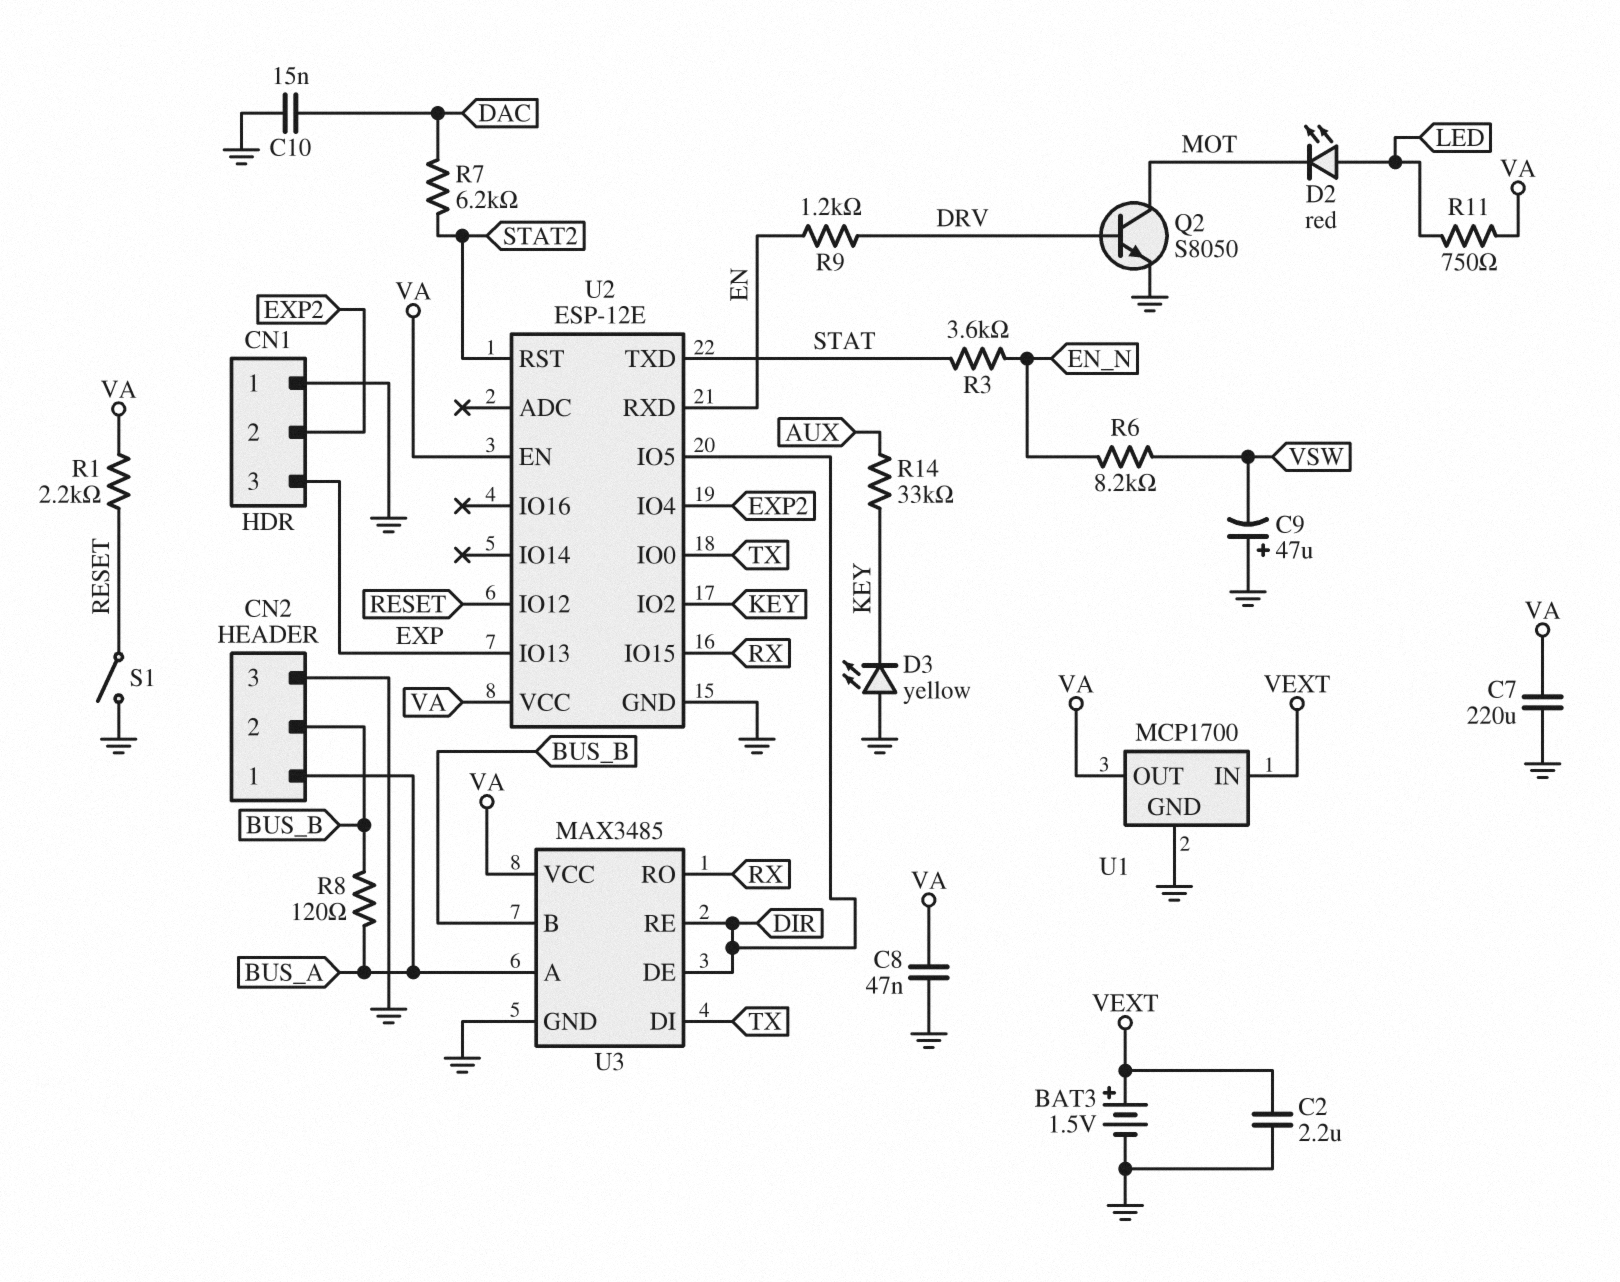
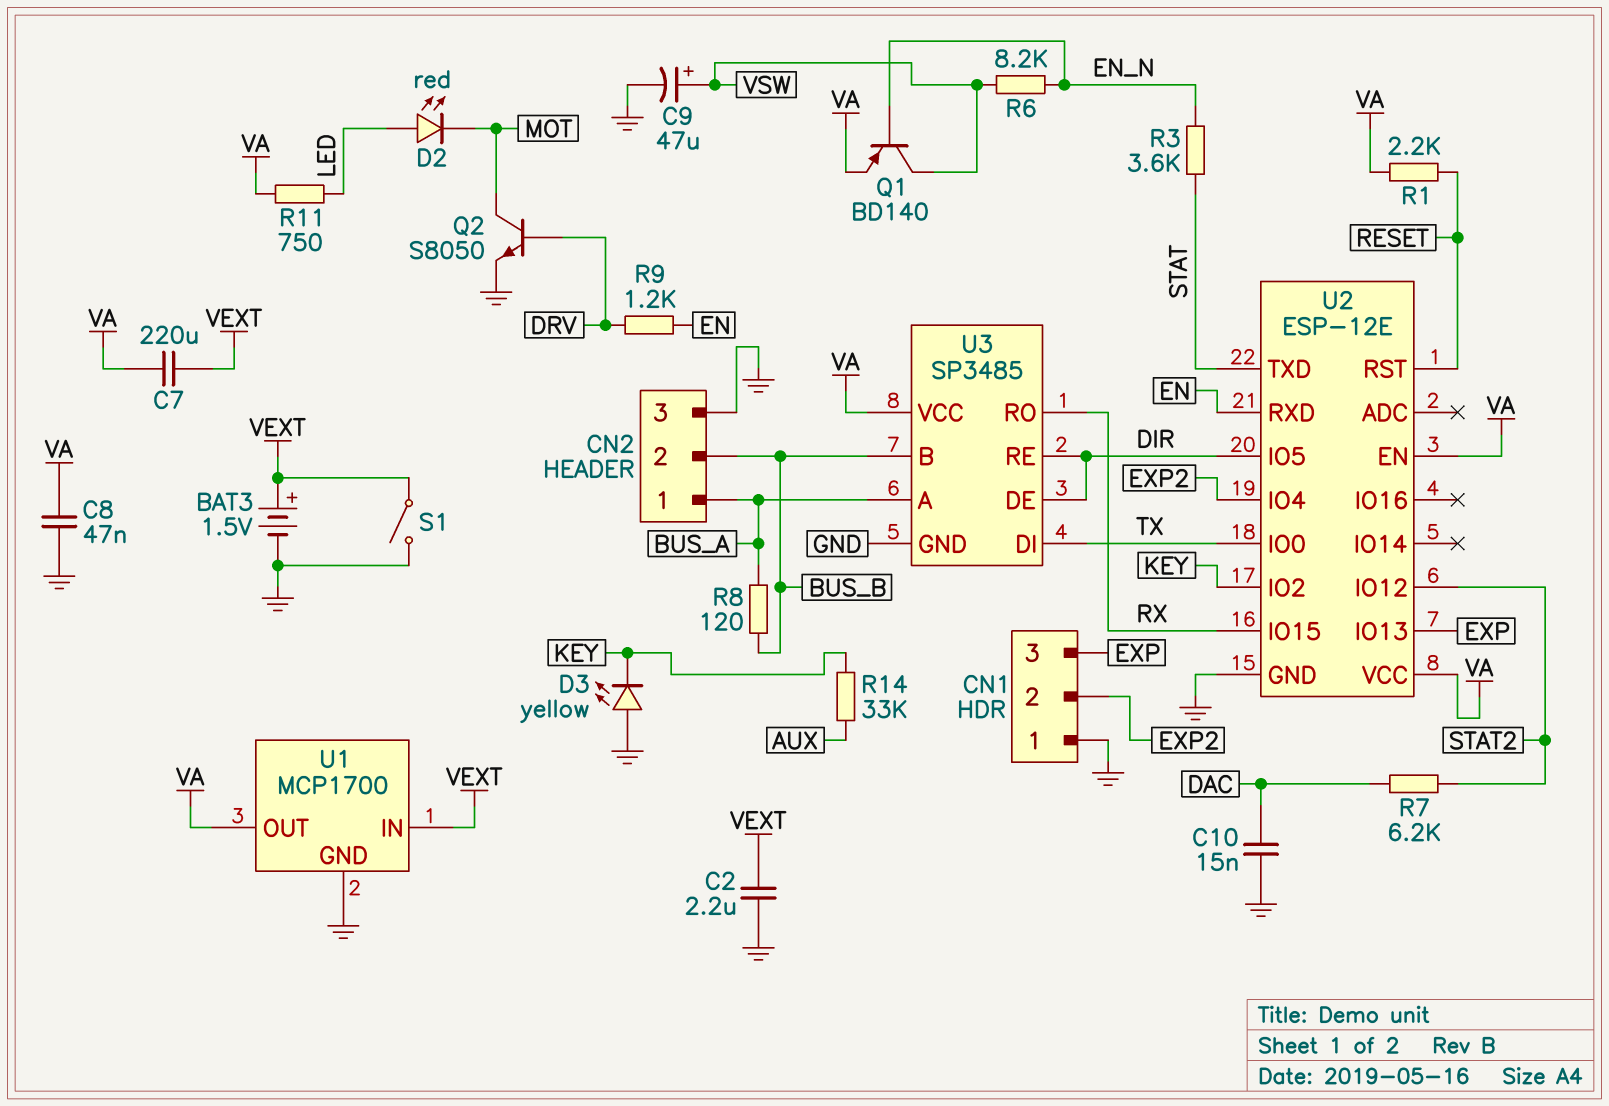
C7: 220uF (GND, VA) -> 220uF (VA, VEXT)
C9: 47uF (plus GND, minus VSW) -> 47uF (plus VSW, minus GND)
Q1: none -> PNP BD140 (B EN_N, C VSW, E VA)
S1: switch (GND, RESET) -> switch (GND, VEXT)
U2 pin IO12: RESET -> STAT2
U2 pin RST: STAT2 -> RESET
U3: MAX3485 -> SP3485

